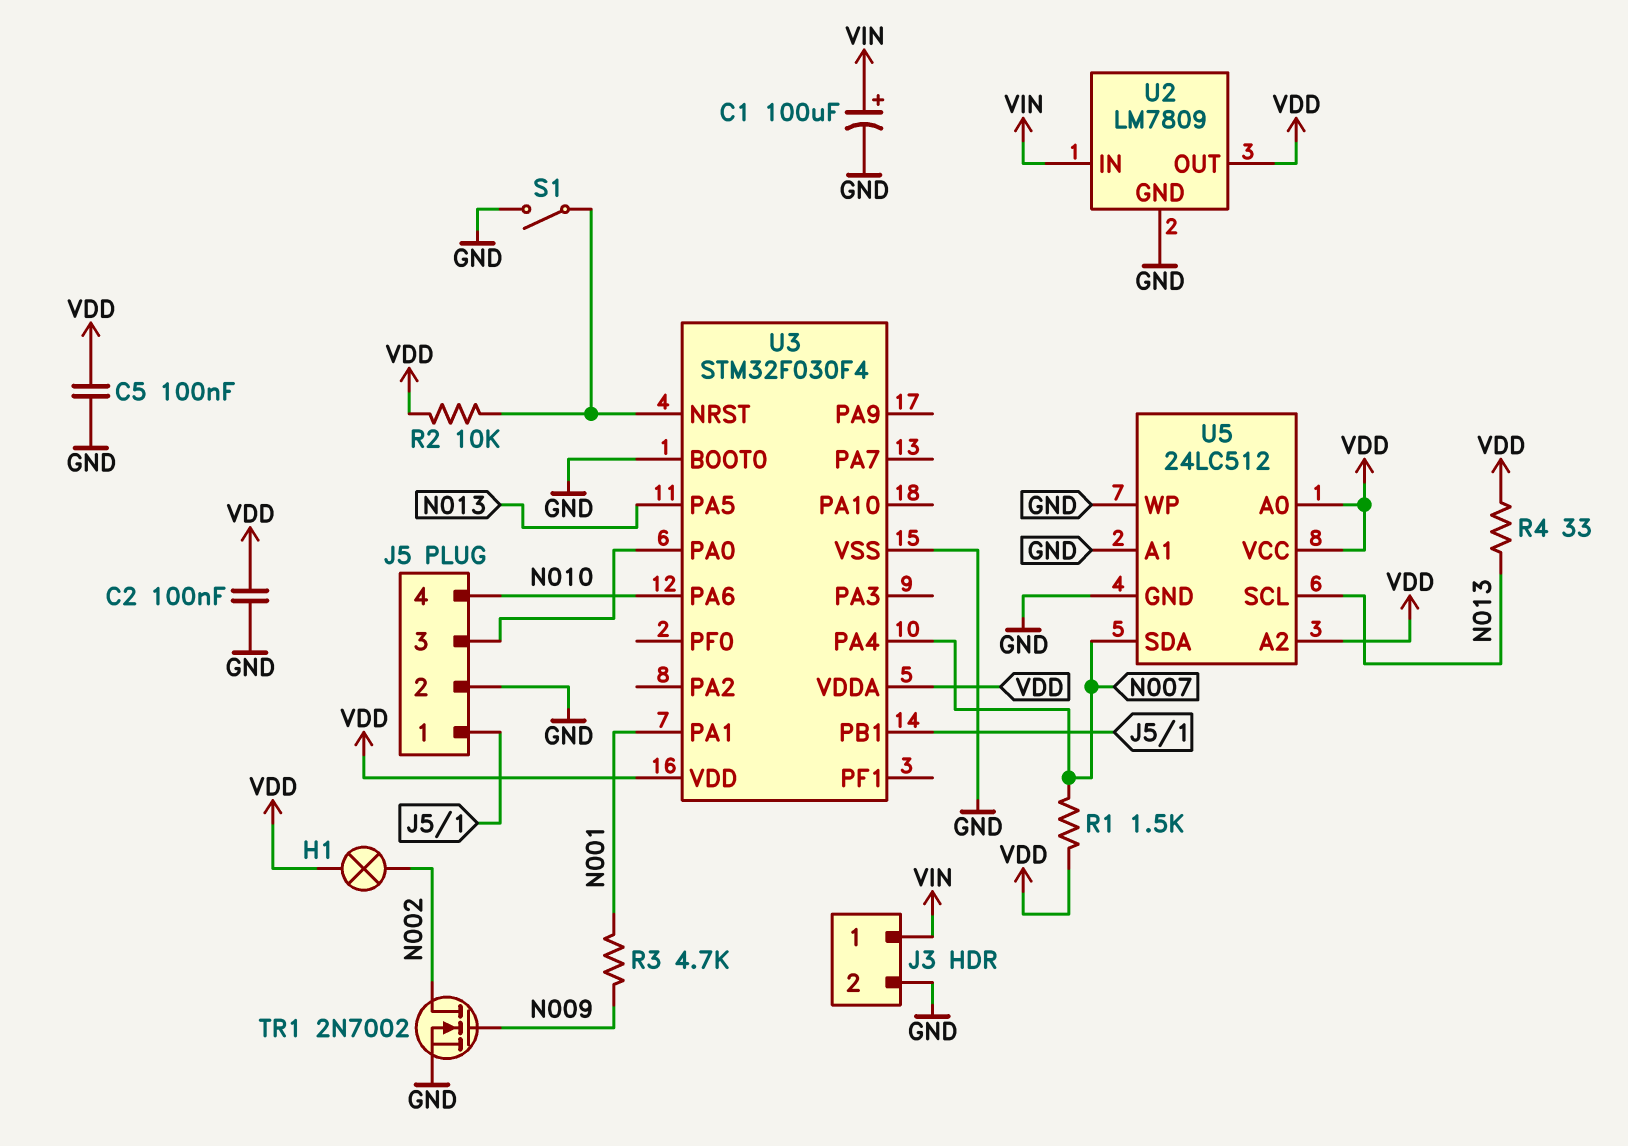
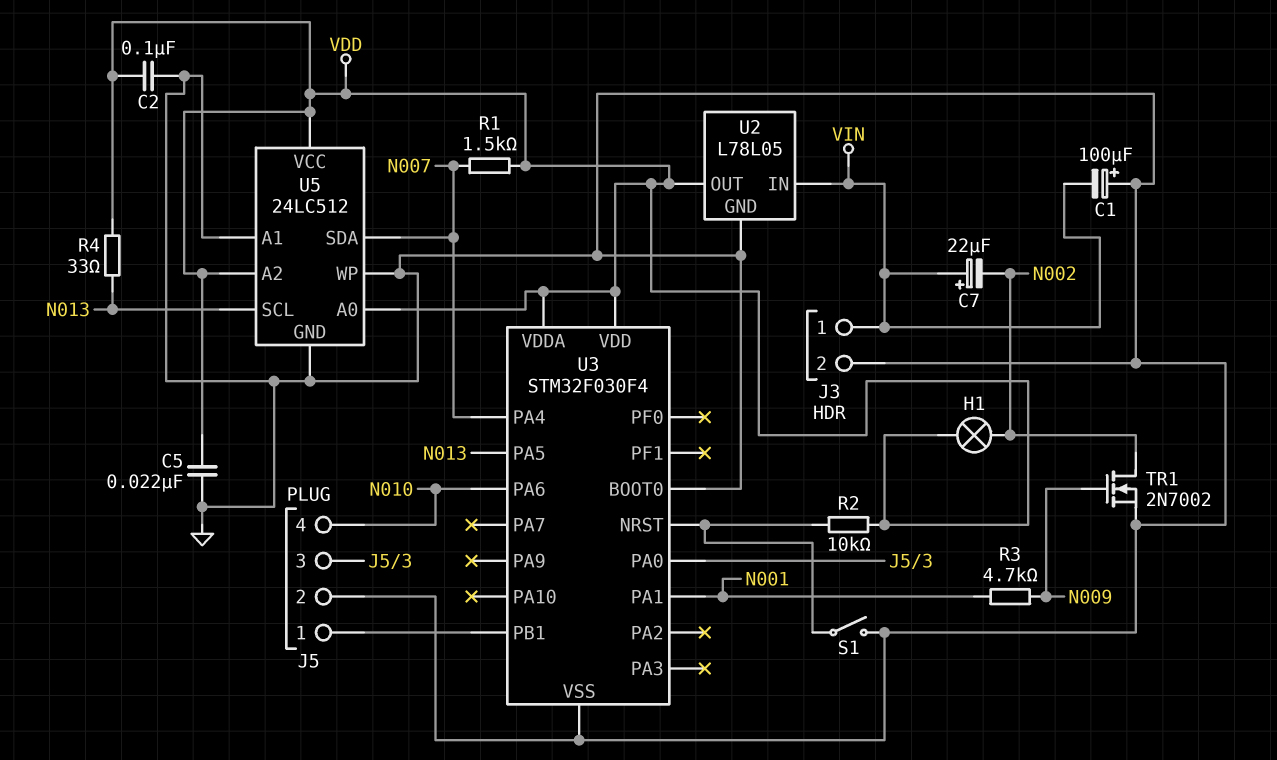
C1: 100uF (plus VIN, minus GND) -> 100uF (plus GND, minus VIN)
C5: 100nF (GND, VDD) -> 22nF (GND, VDD)
C7: none -> 22uF (plus VIN, minus N002)
U2: LM7809 -> L78L05

